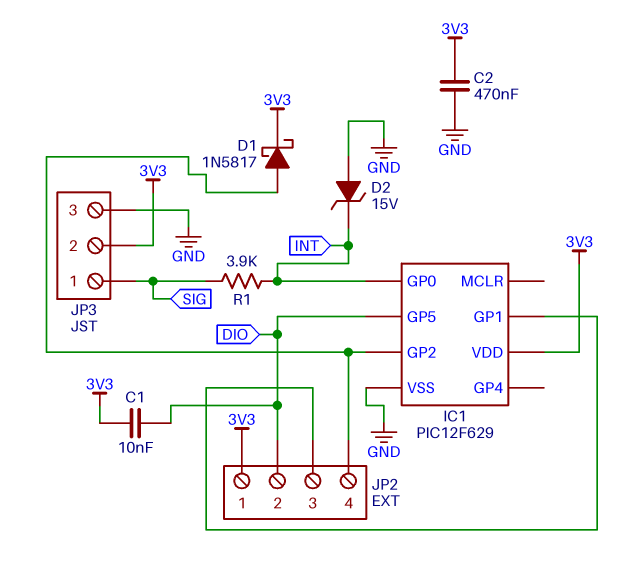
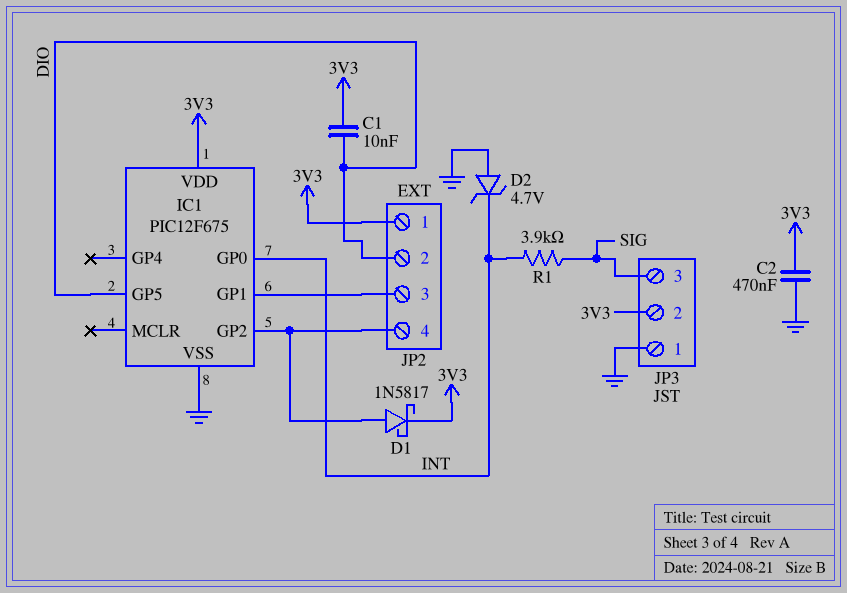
D2: zener 15V (A GND, K INT) -> zener 4.7V (A GND, K INT)
IC1: PIC12F629 -> PIC12F675
JP3 pin 1: SIG -> GND
JP3 pin 3: GND -> SIG

